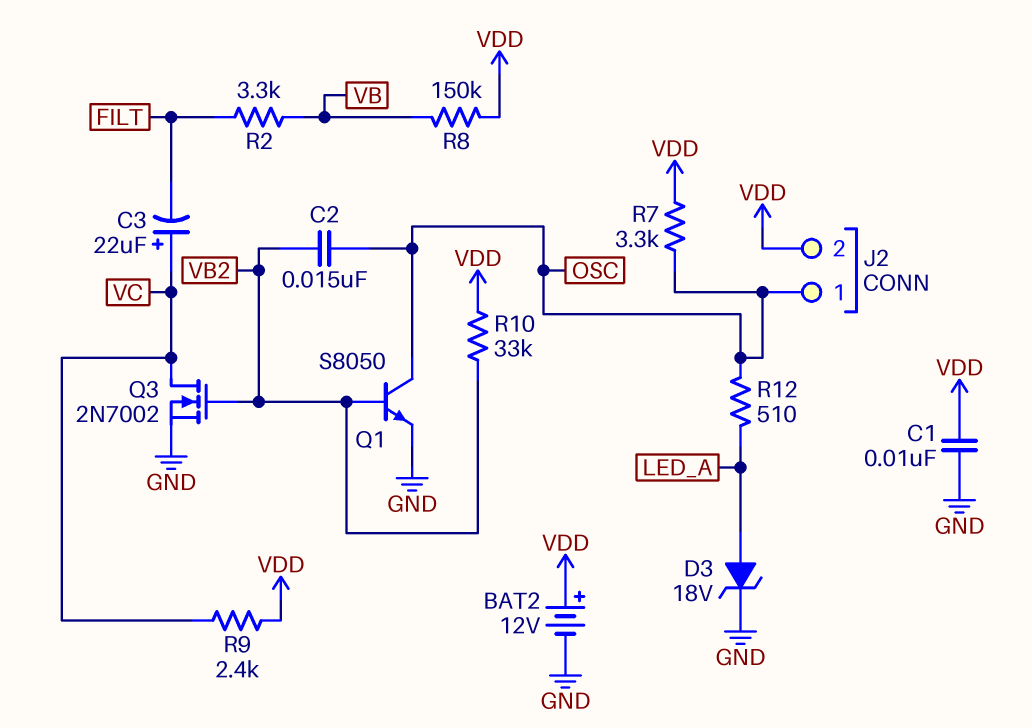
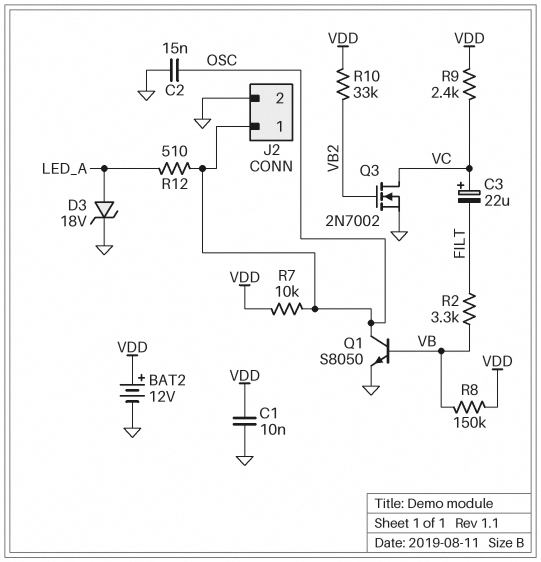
C2: 15nF (OSC, VB2) -> 15nF (GND, OSC)
J2 pin 2: VDD -> GND
Q1: NPN S8050 (B VB2, C OSC, E GND) -> NPN S8050 (B VB, C OSC, E GND)
R7: 3.3k (OSC, VDD) -> 10k (OSC, VDD)

